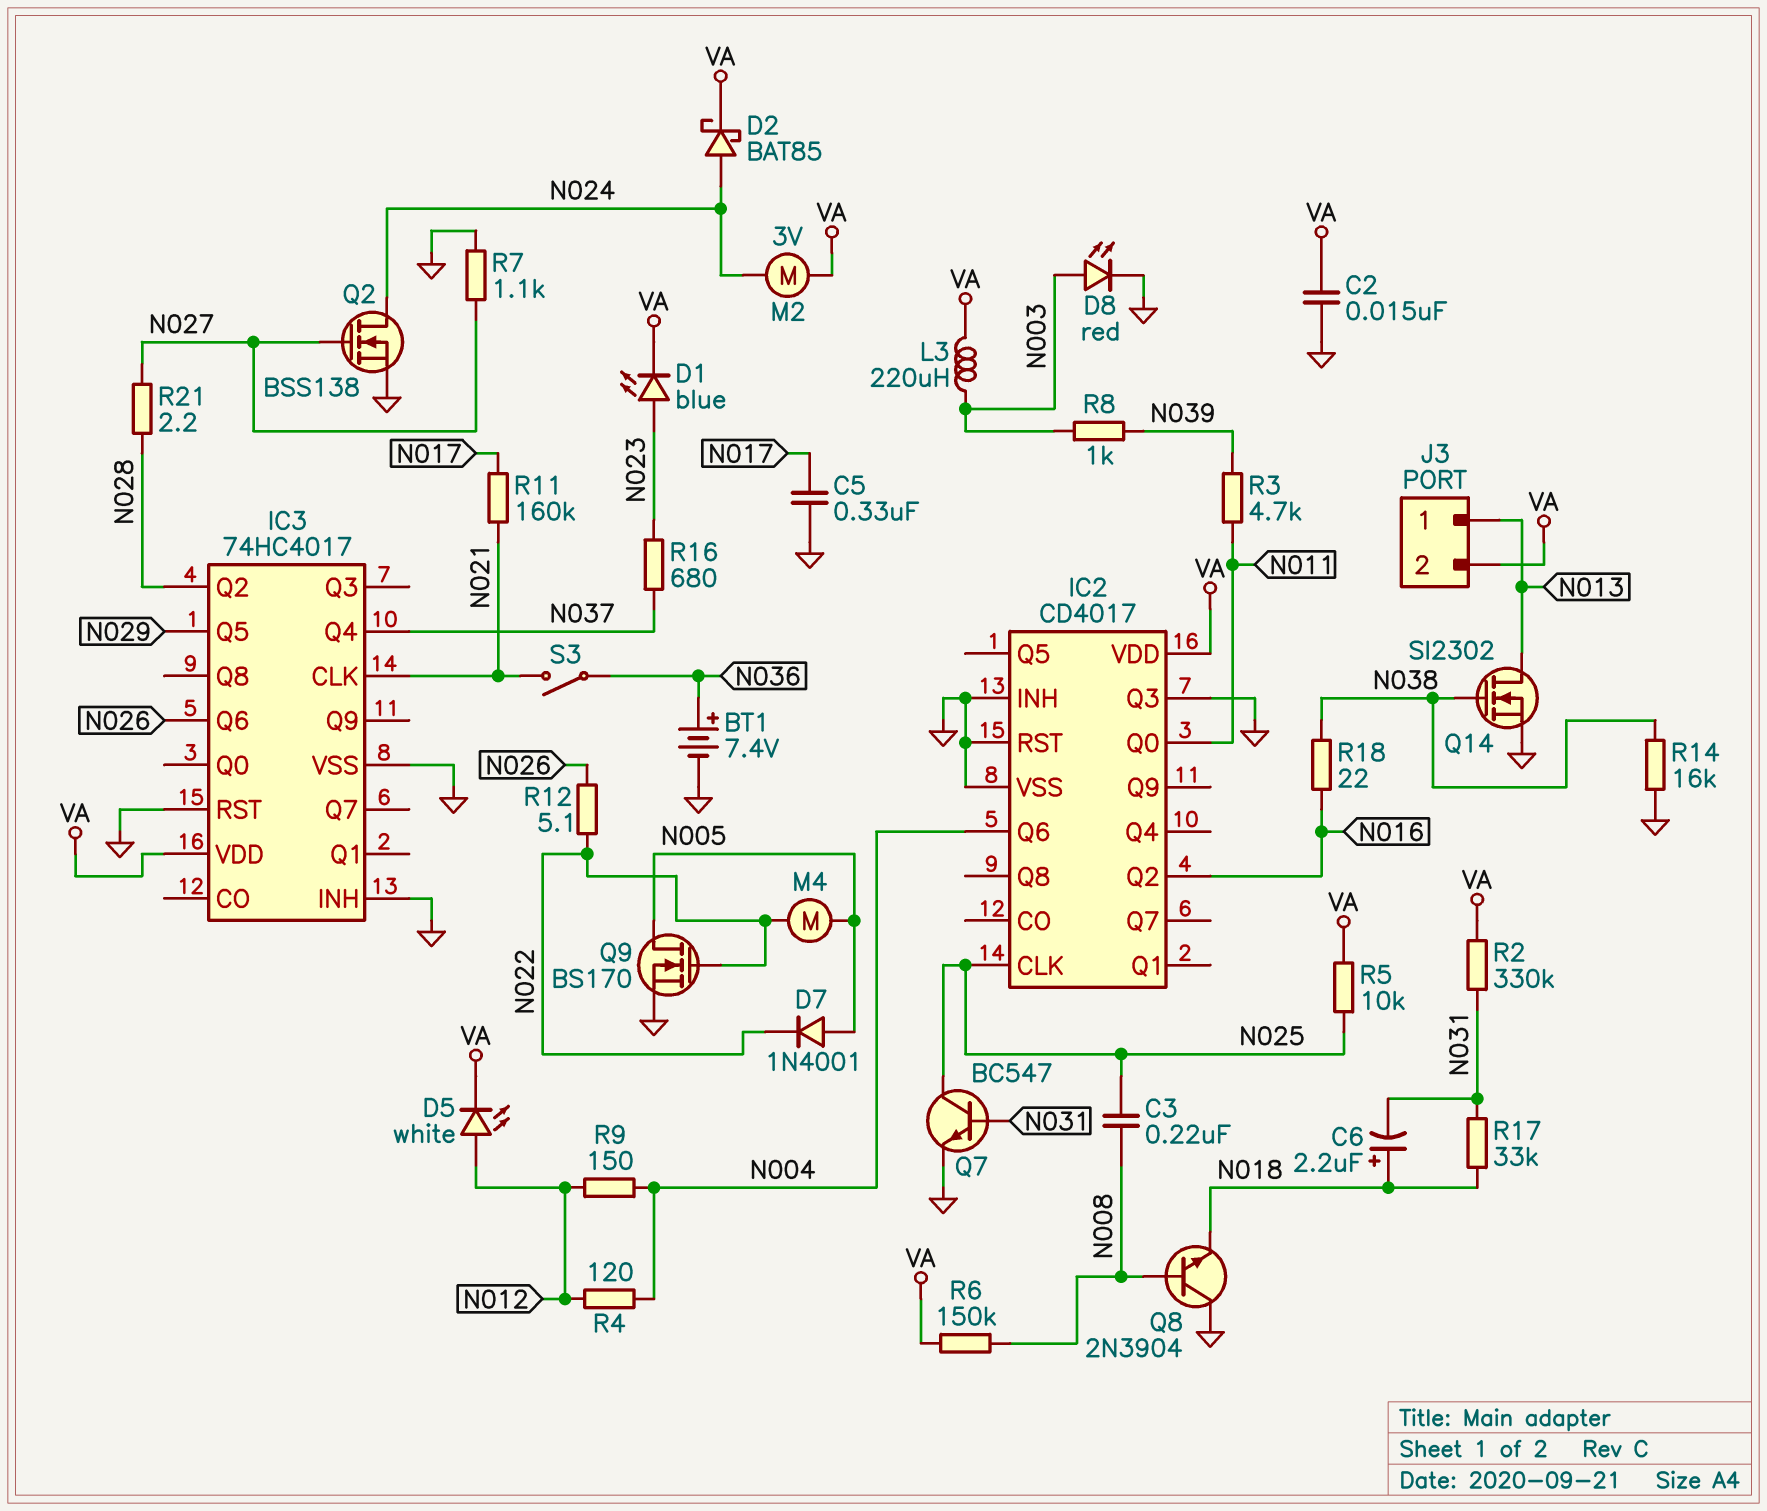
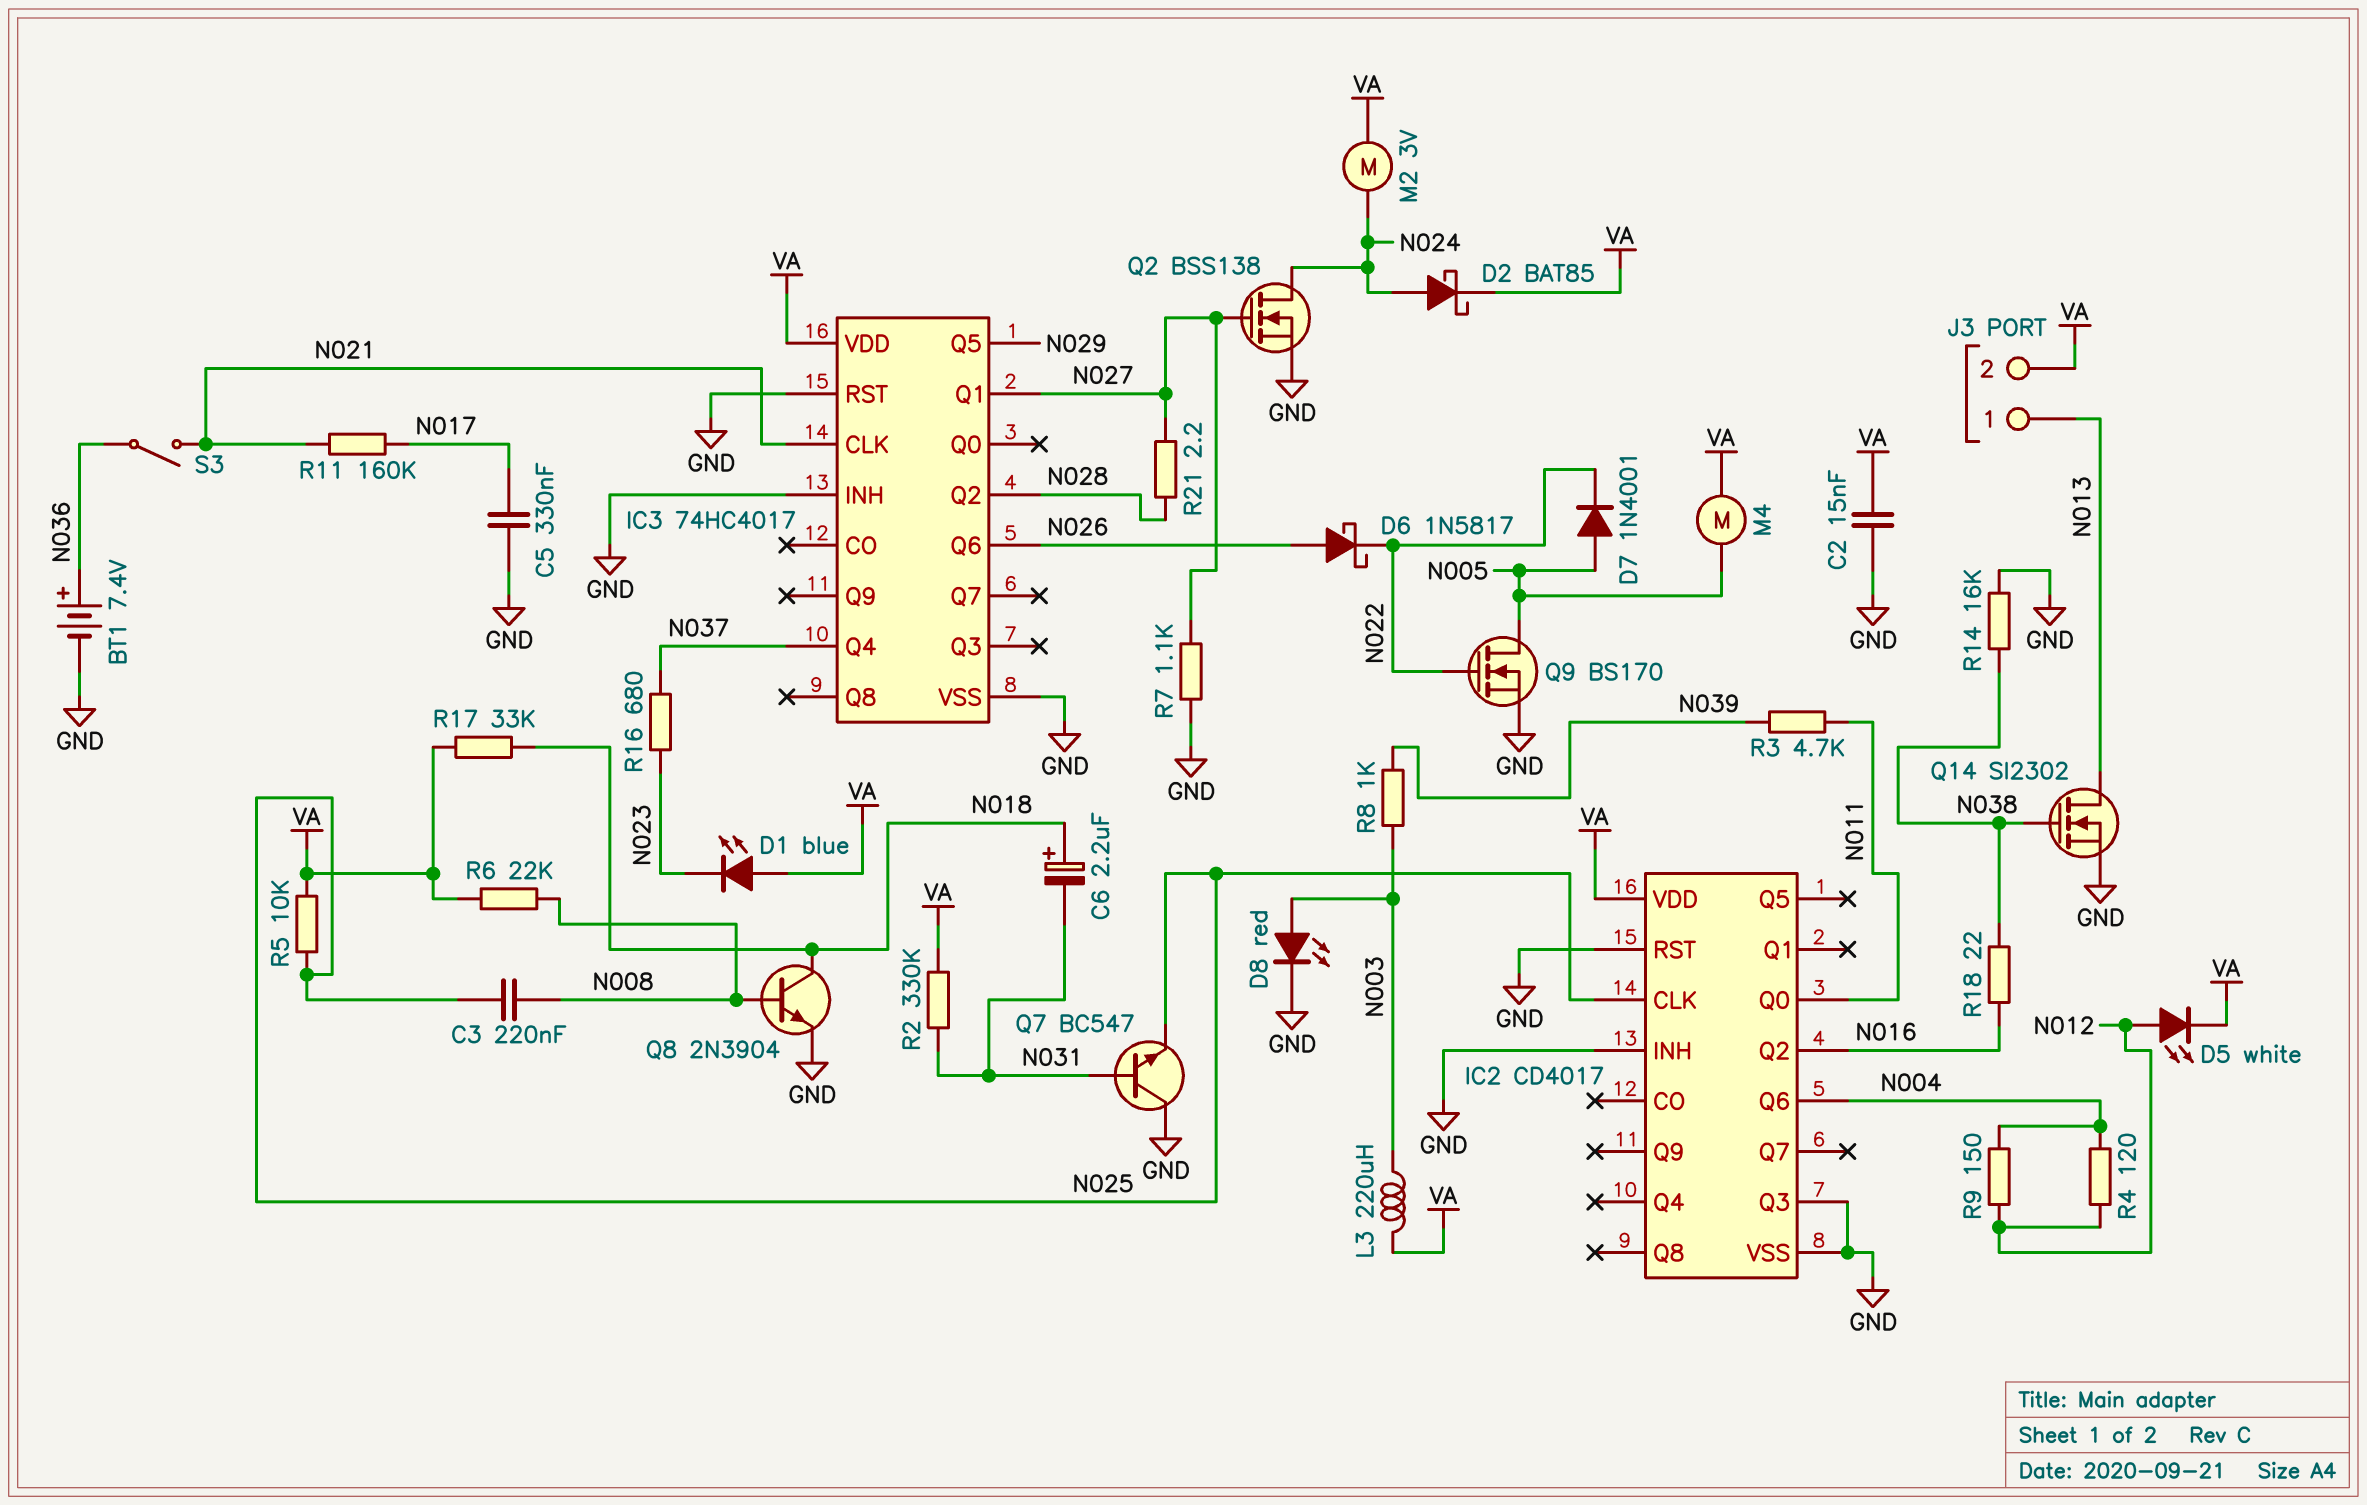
D1: LED blue (A N023, K VA) -> LED blue (A VA, K N023)
D6: none -> schottky 1N5817 (A N026, K N022)
IC3 pin Q1: none -> N027
M4: motor (N005, N022) -> motor (N005, VA)
Q7: NPN BC547 (B N031, C N025, E GND) -> NPN BC547 (B N031, C GND, E N025)
Q8: NPN 2N3904 (B N008, C GND, E N018) -> NPN 2N3904 (B N008, C N018, E GND)
R6: 150k (N008, VA) -> 22k (N008, VA)
R12: 5.1 (N022, N026) -> none
R17: 33k (N018, N031) -> 33k (N018, VA)

